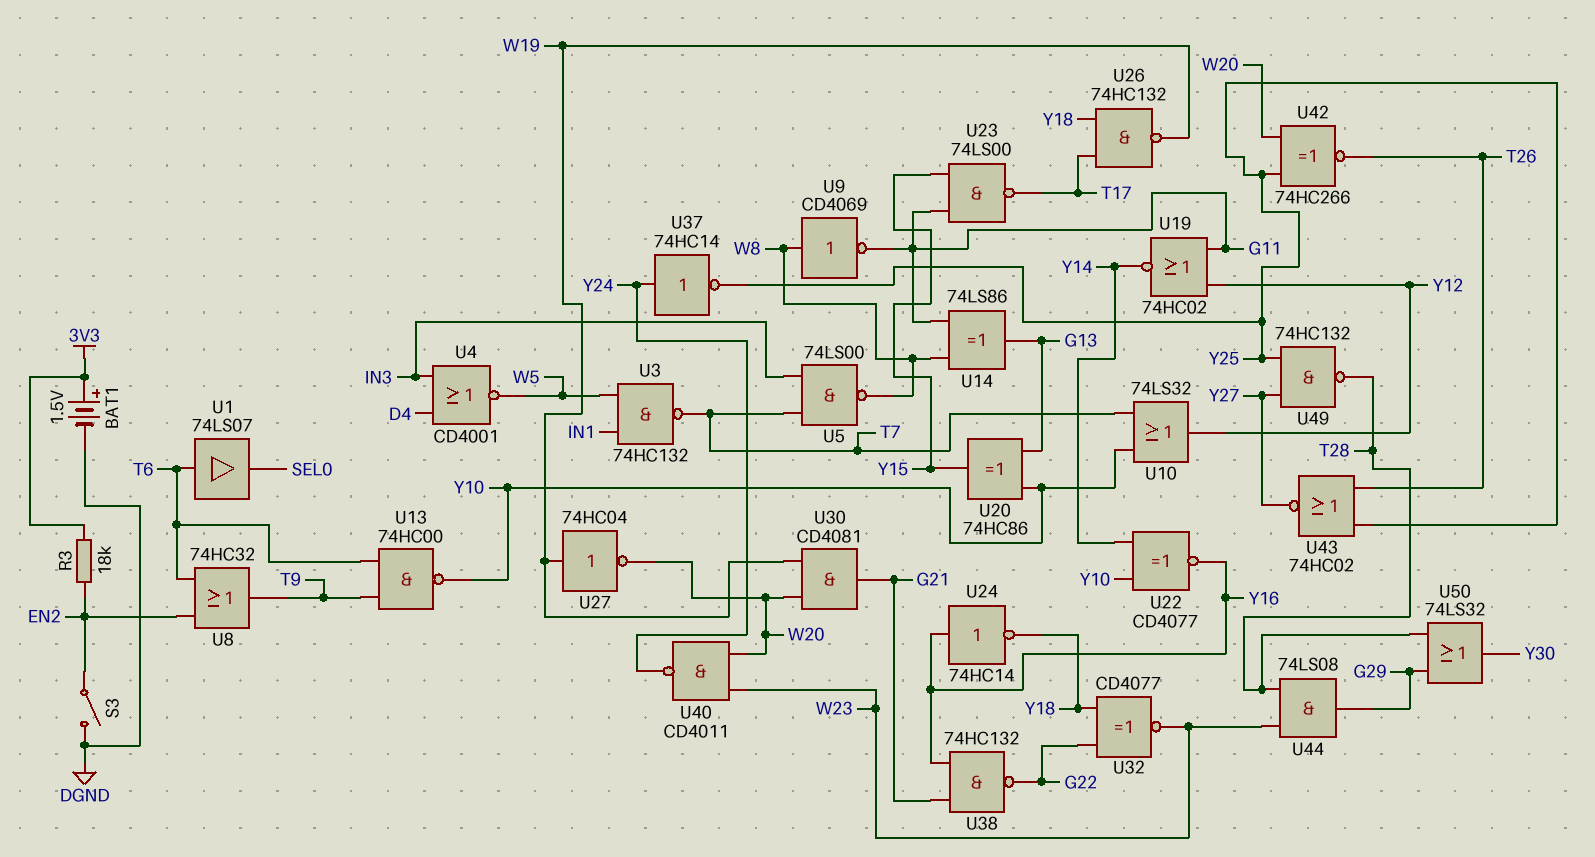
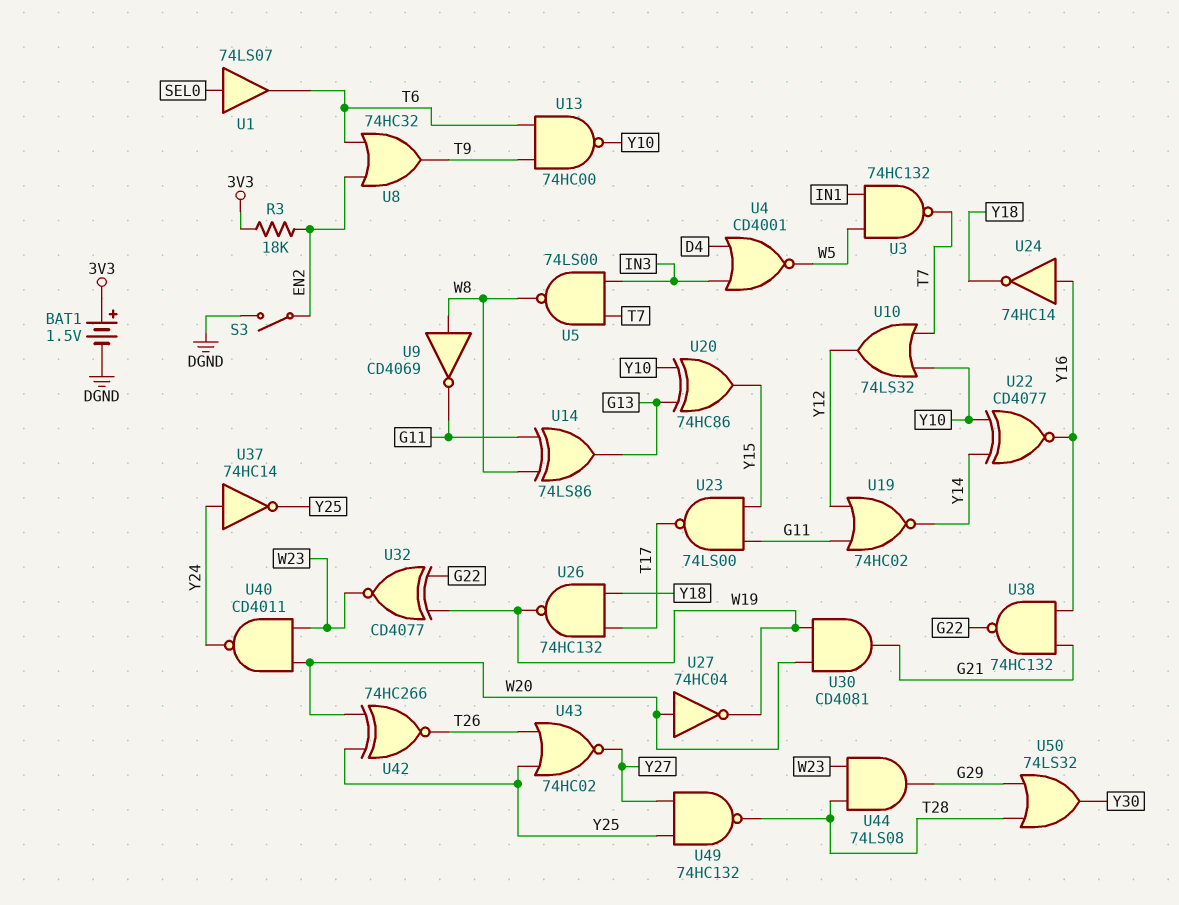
U1: buffer 74LS07 (in T6, out SEL0) -> buffer 74LS07 (in SEL0, out T6)
U27: NOT 74HC04 (in W19, out W20) -> NOT 74HC04 (in W20, out W19)
U32: XNOR CD4077 (in G22, in Y18, out W23) -> XNOR CD4077 (in G22, in W19, out W23)

